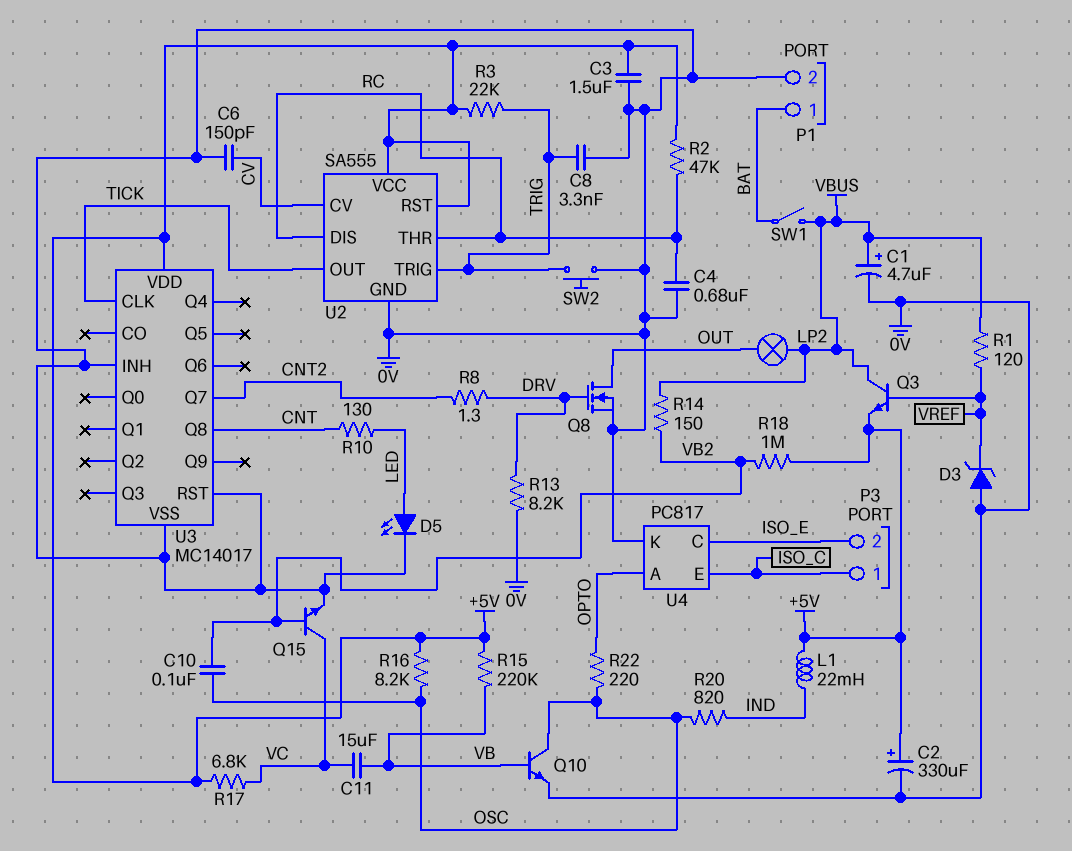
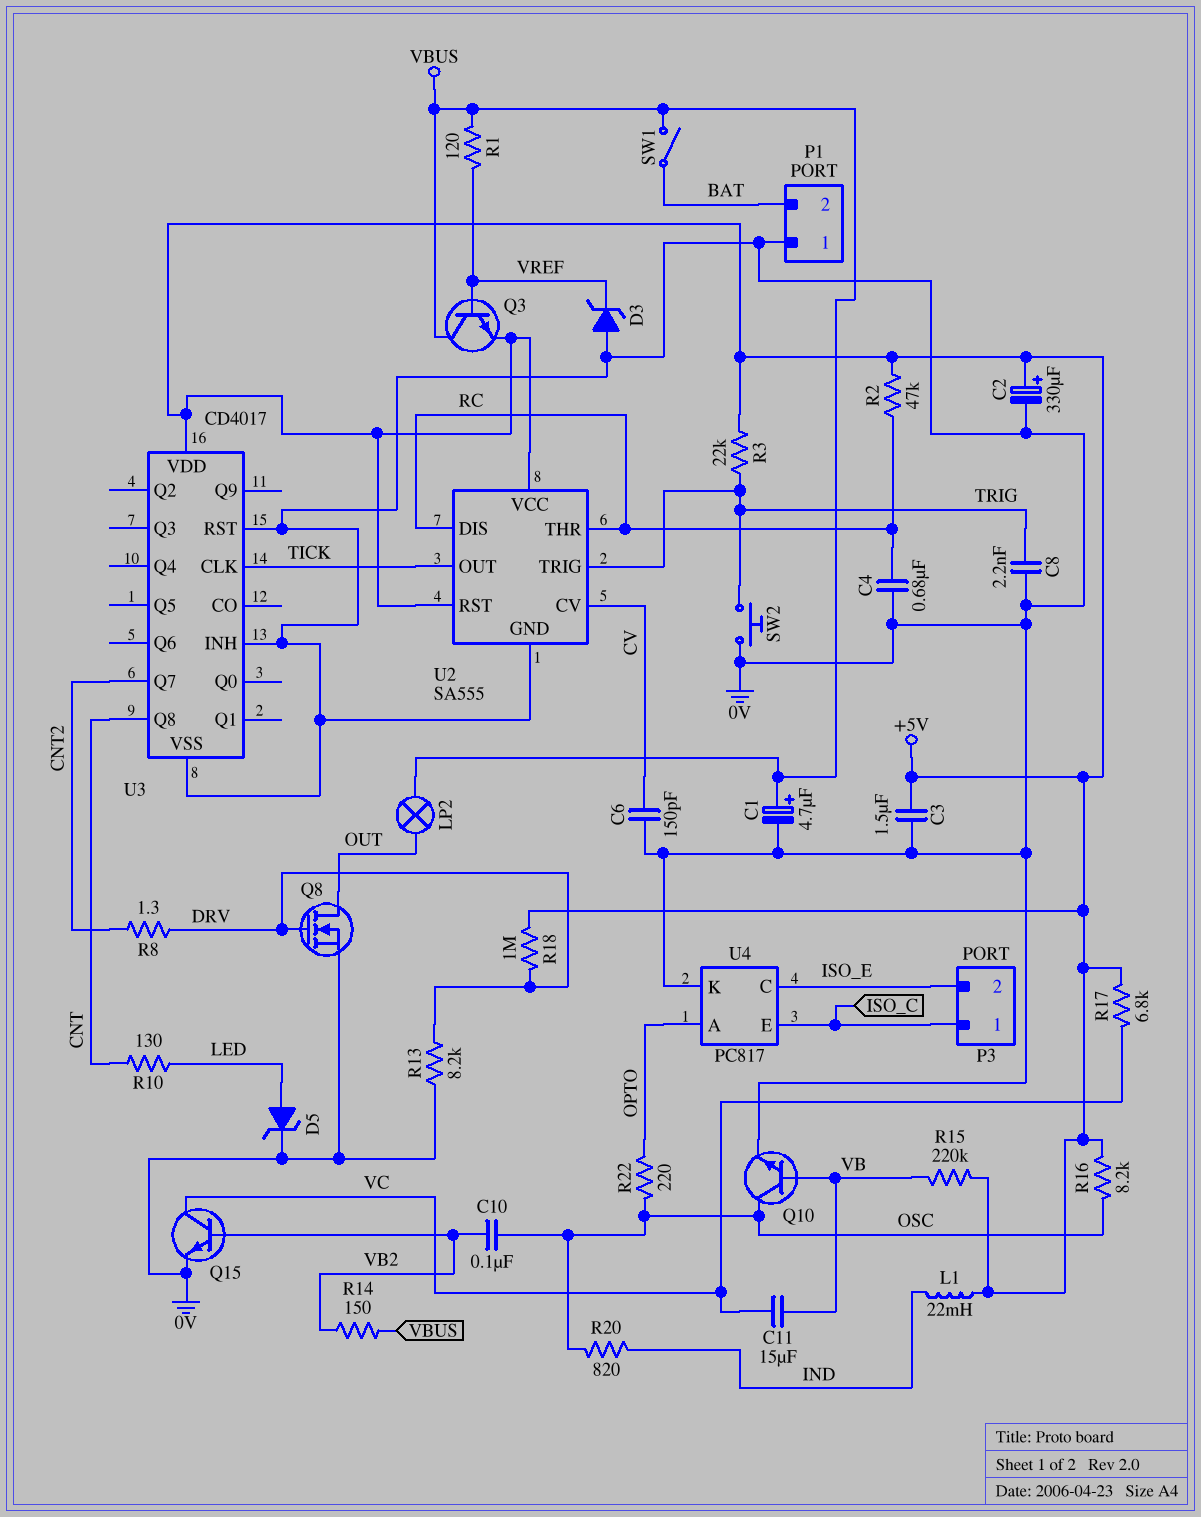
C8: 3.3nF (0V, TRIG) -> 2.2nF (0V, TRIG)
D5: LED (A LED, K 0V) -> zener (A LED, K 0V)
P1 pin 1: BAT -> 0V
P1 pin 2: 0V -> BAT
R18: 1M (+5V, VB2) -> 1M (+5V, DRV)
U3: MC14017 -> CD4017

